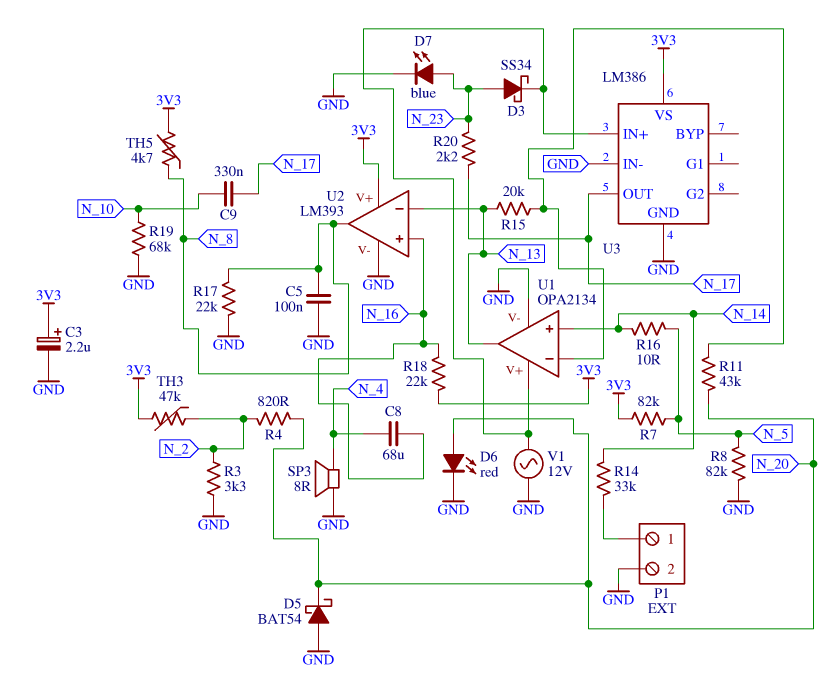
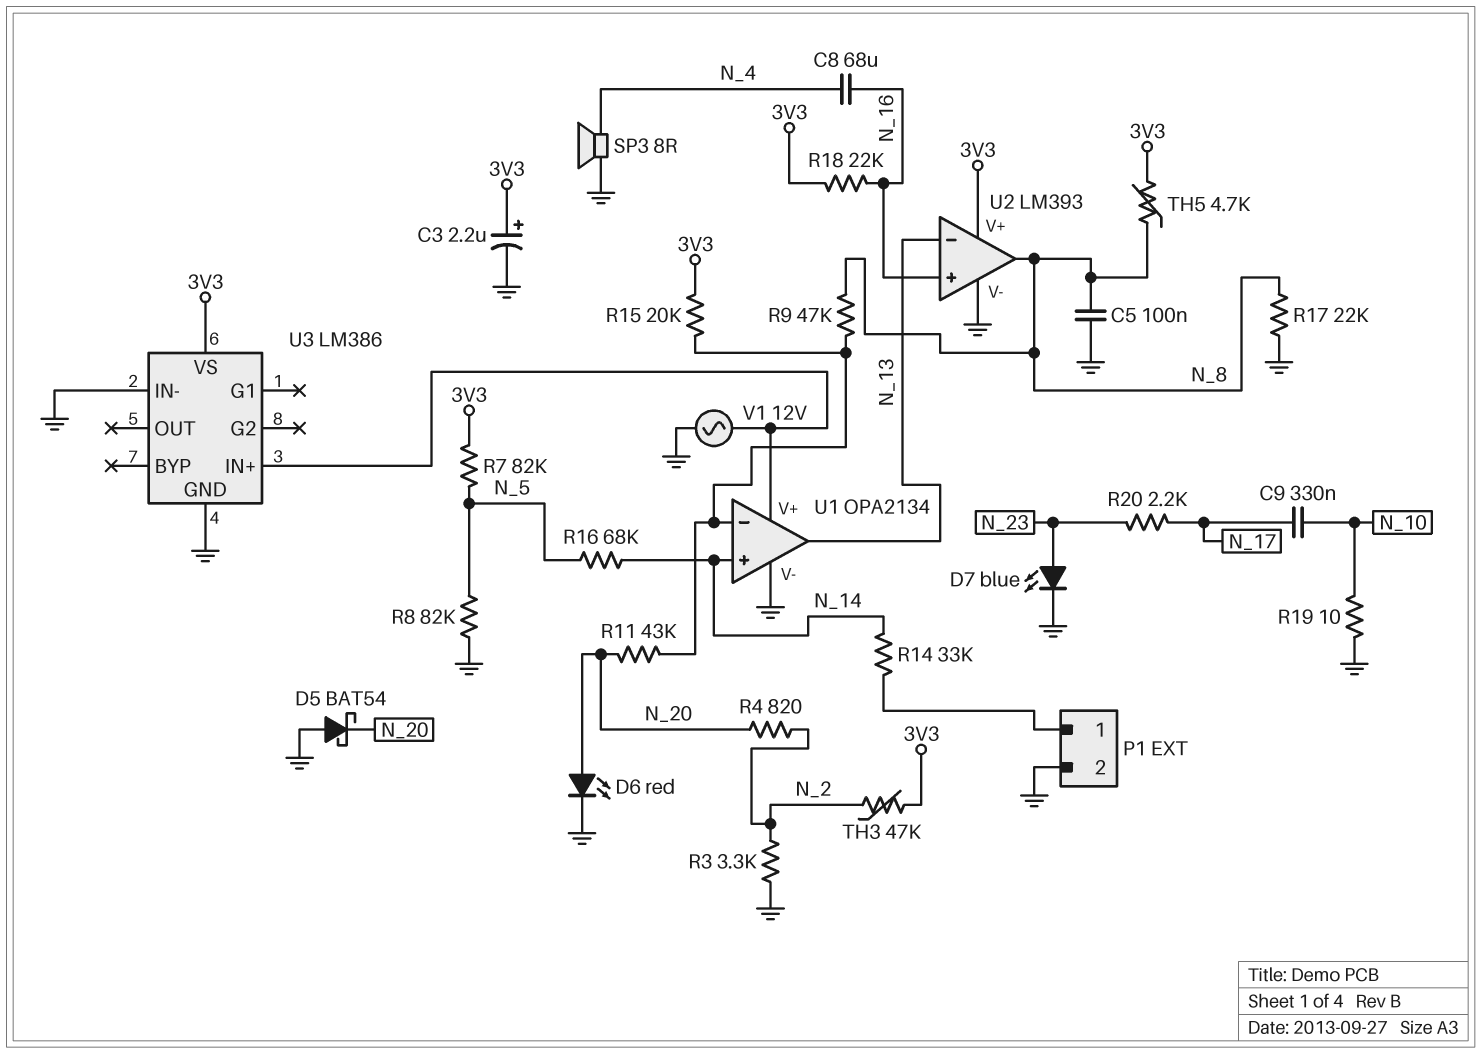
D3: schottky SS34 (A N_23, K U1/V+) -> none
R9: none -> 47k (N_8, U1/in-)
R15: 20k (N_13, U1/in-) -> 20k (3V3, U1/in-)
R16: 10 (N_5, N_14) -> 68k (N_5, N_14)
R19: 68k (GND, N_10) -> 10 (GND, N_10)
U3 pin OUT: N_17 -> none

